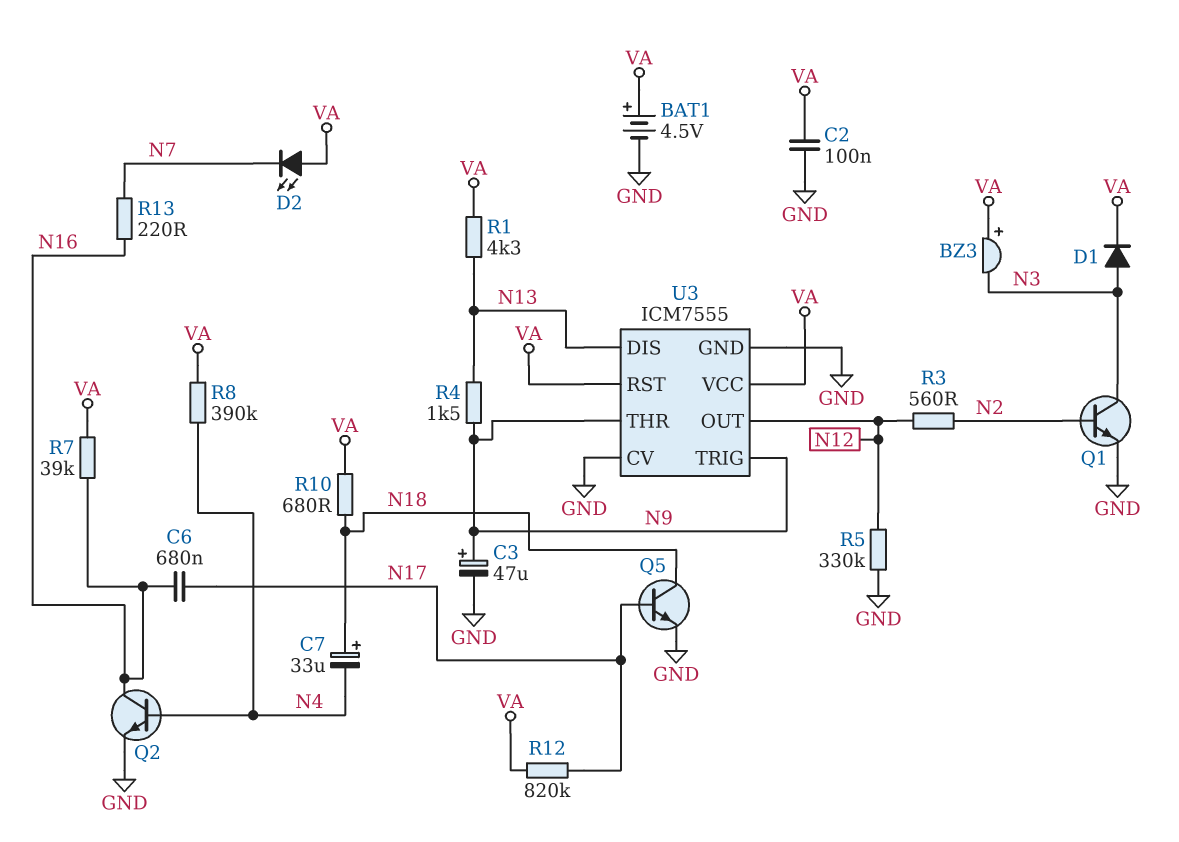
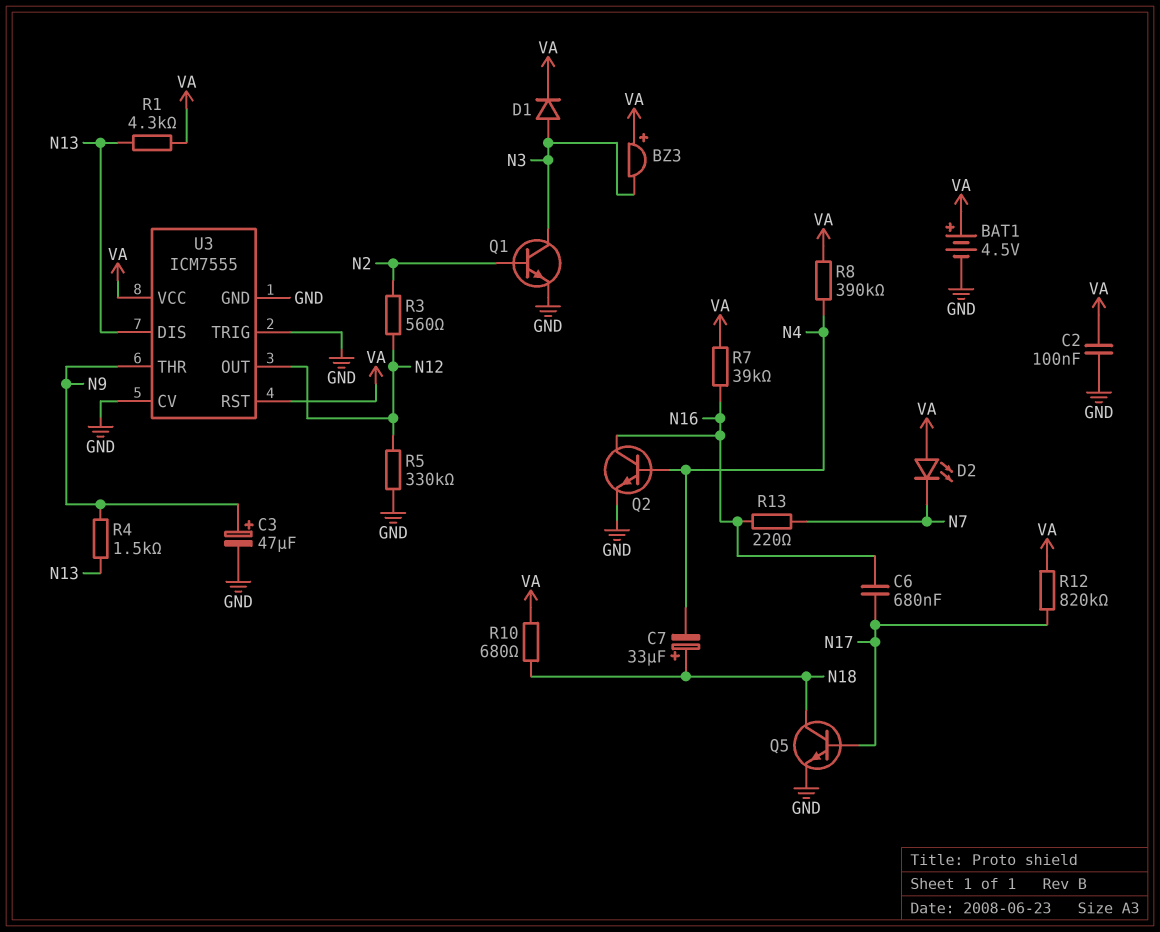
U3 pin TRIG: N9 -> GND

